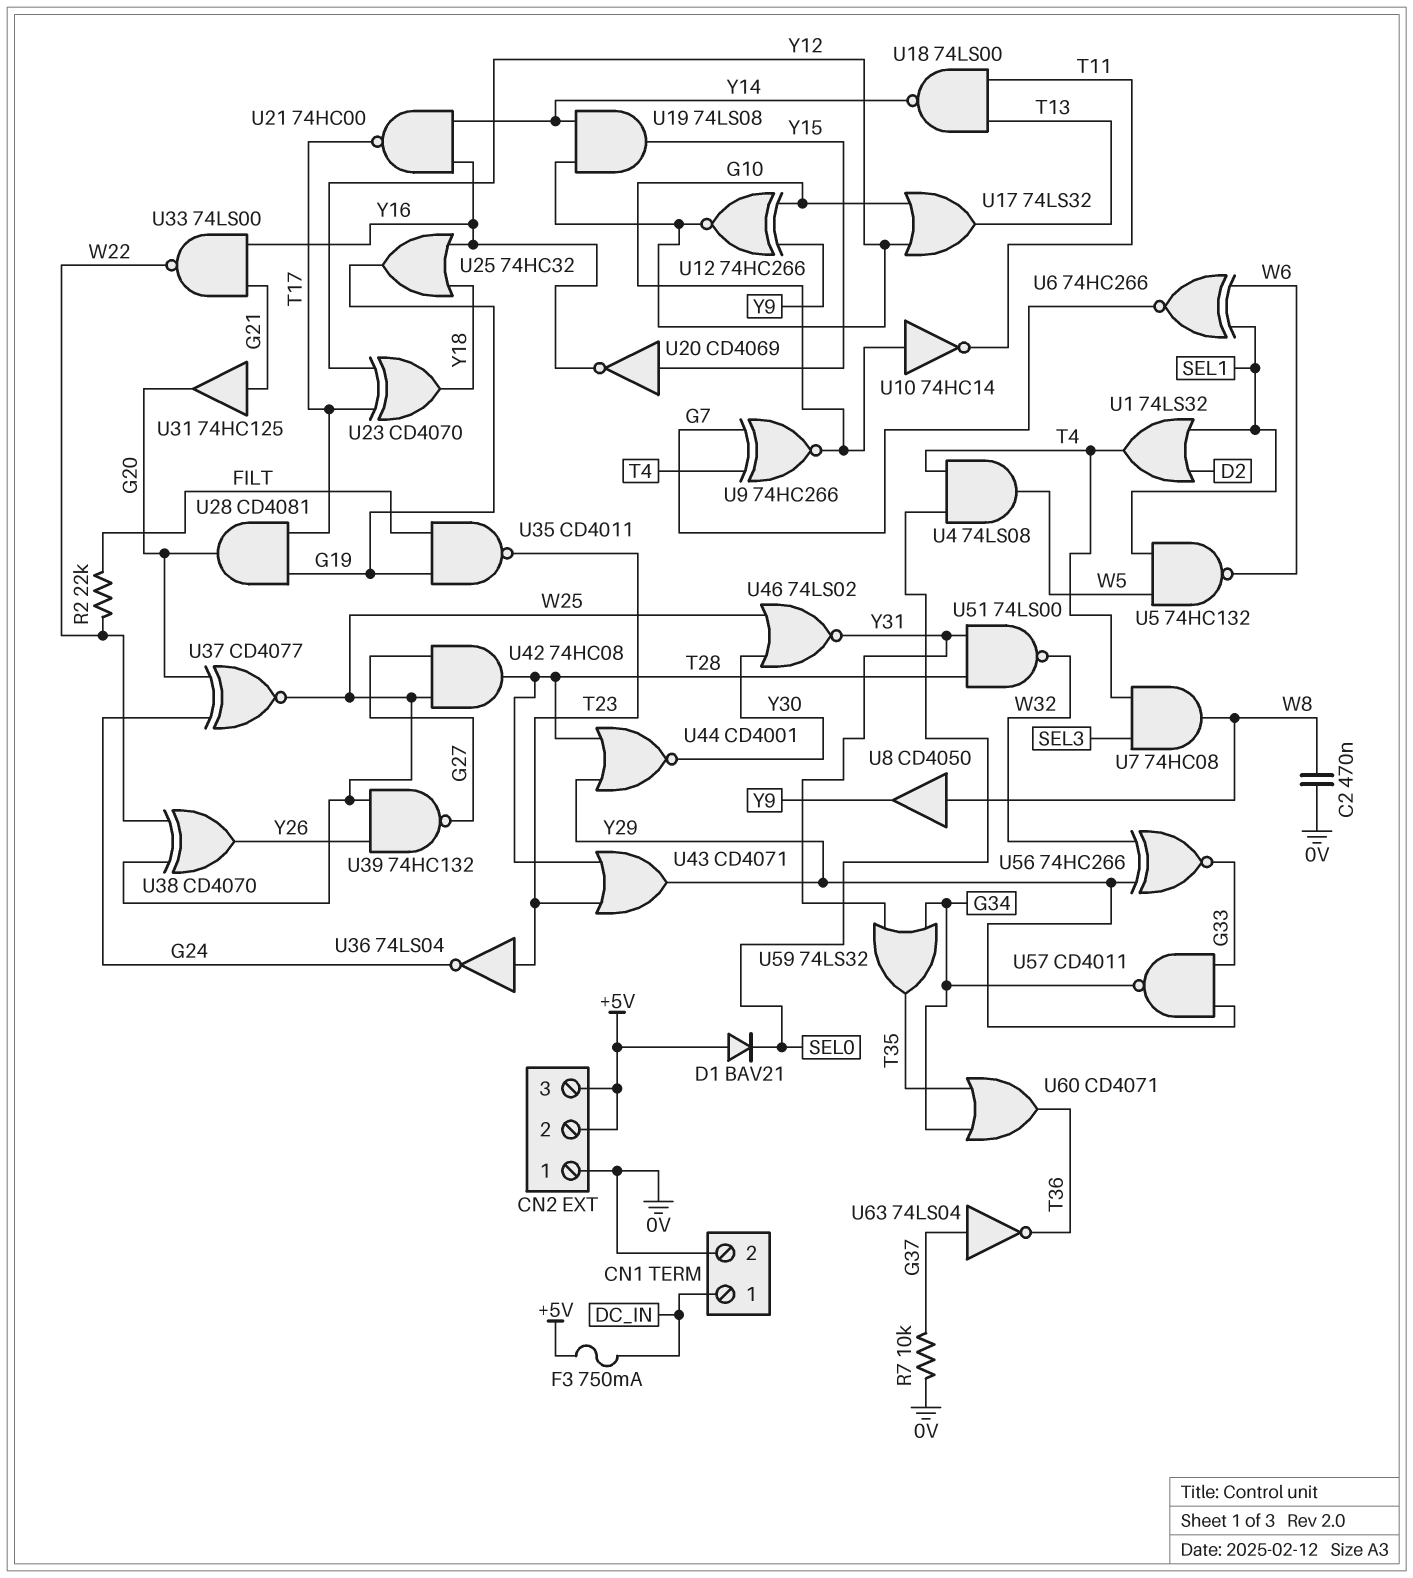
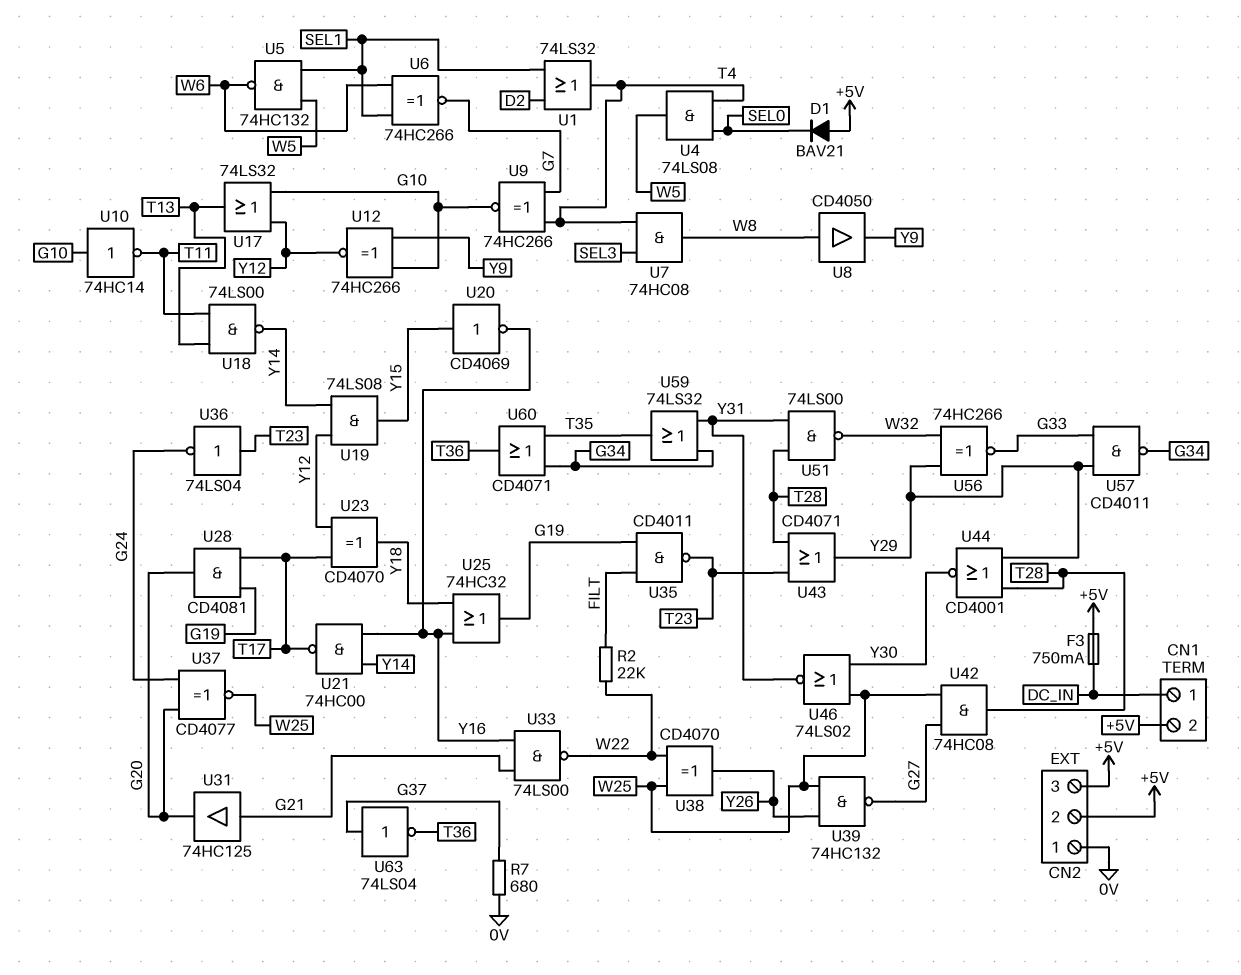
C2: 470nF (0V, W8) -> none
CN1 pin 2: 0V -> +5V
R7: 10k (0V, G37) -> 680 (0V, G37)

